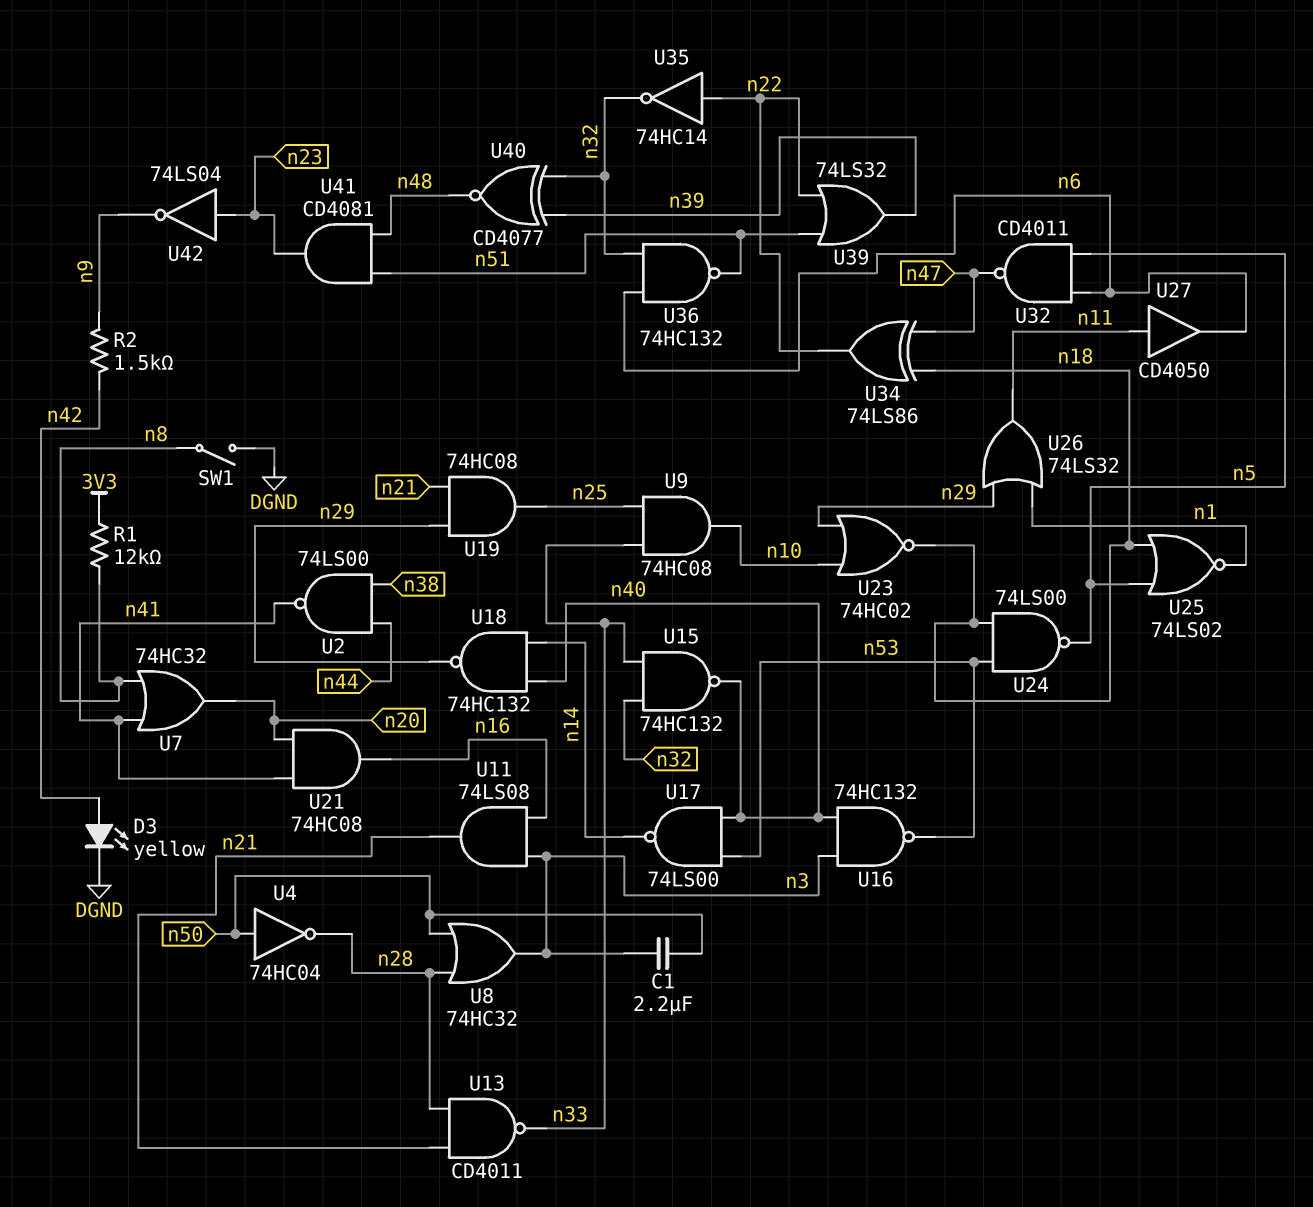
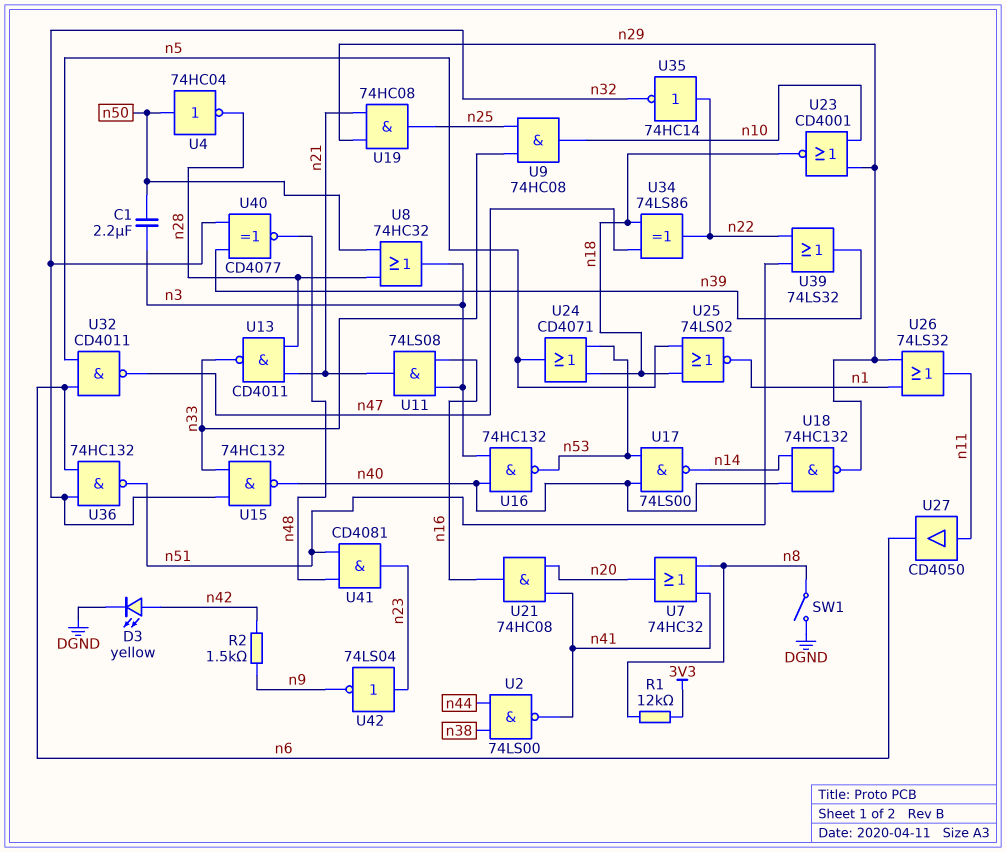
U23: NOR 74HC02 (in n10, in n29, out n18) -> NOR CD4001 (in n10, in n29, out n18)
U24: NAND 74LS00 (in n18, in n53, out n5) -> OR CD4071 (in n18, in n53, out n5)

